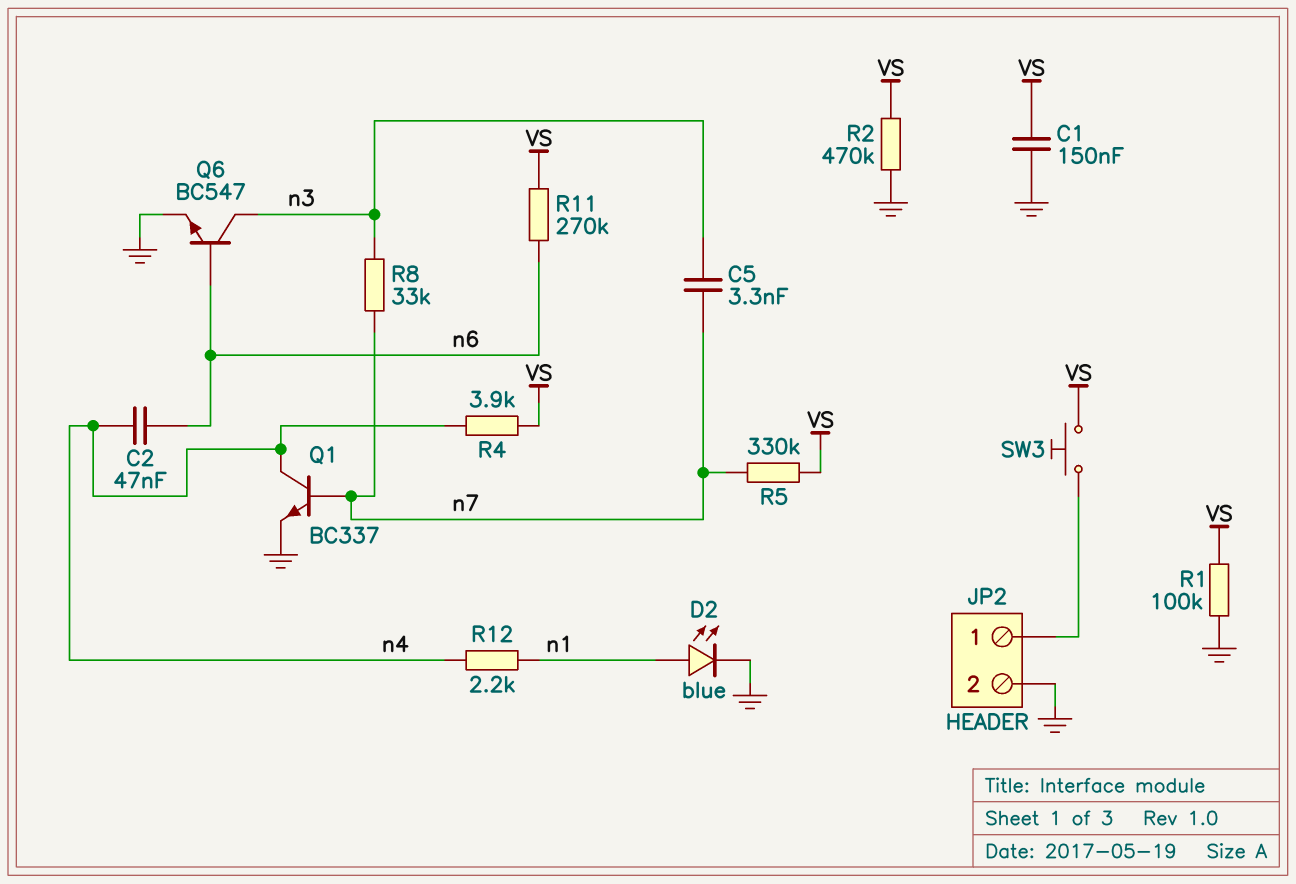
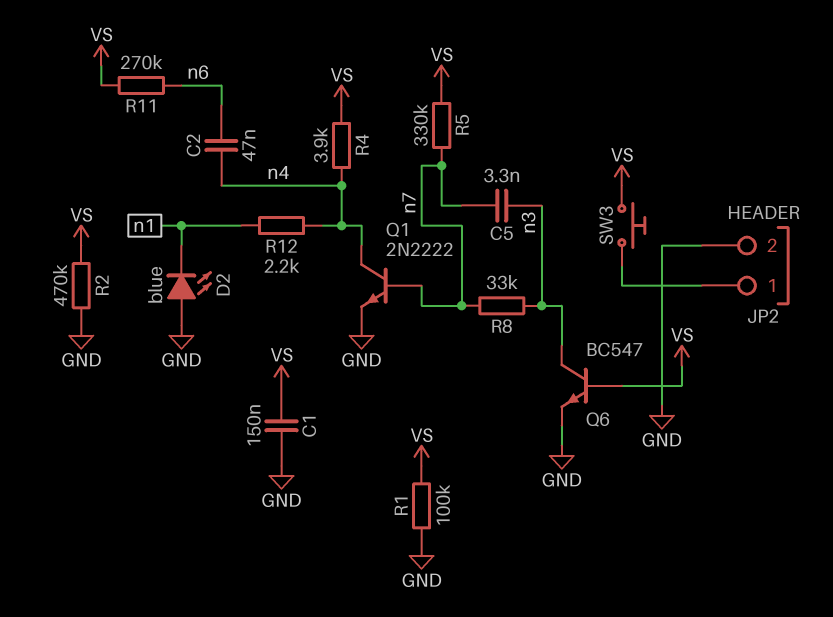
D2: LED blue (A n1, K GND) -> LED blue (A GND, K n1)
Q1: NPN BC337 (B n7, C n4, E GND) -> NPN 2N2222 (B n7, C n4, E GND)
Q6: NPN BC547 (B n6, C n3, E GND) -> NPN BC547 (B VS, C n3, E GND)

